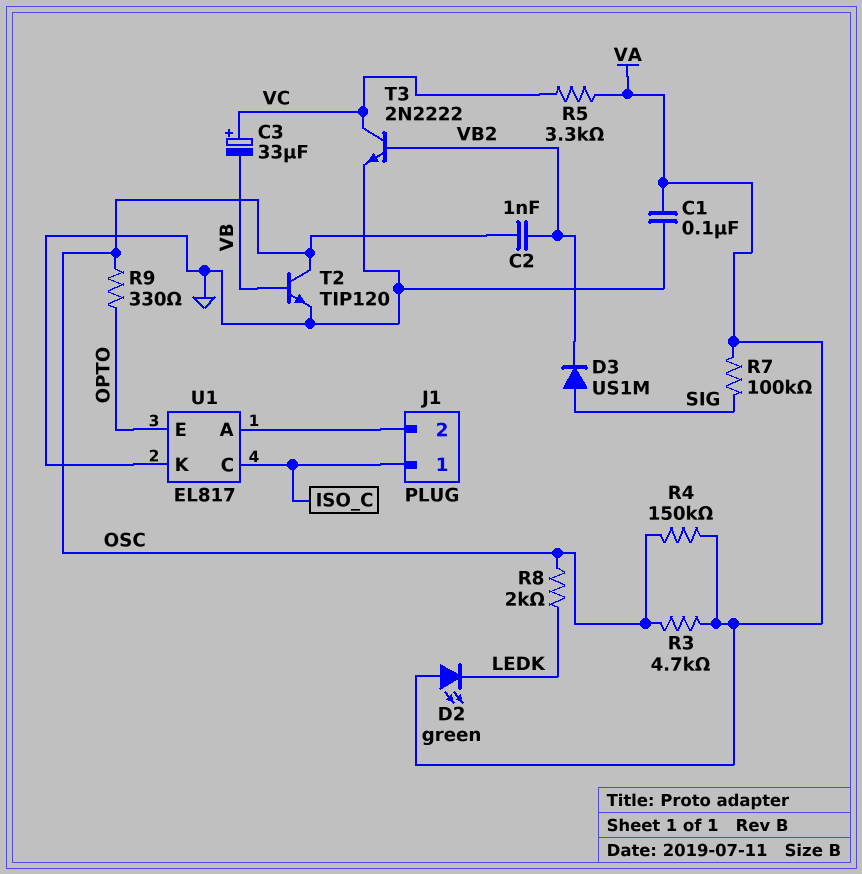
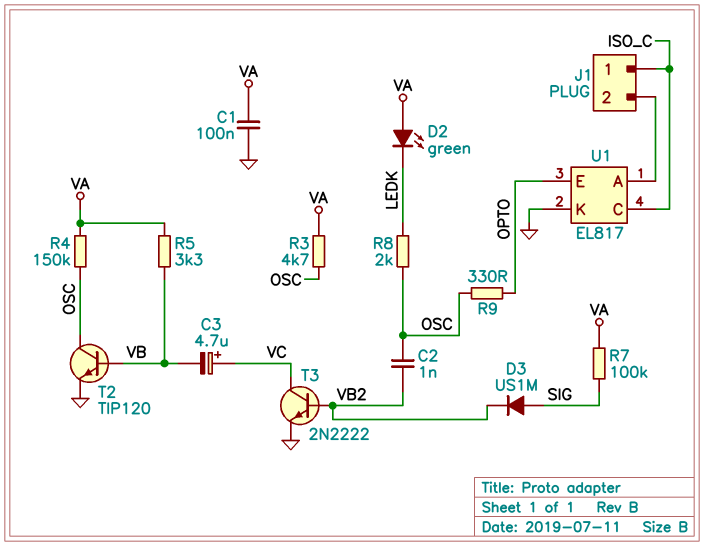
C3: 33uF (plus VC, minus VB) -> 4.7uF (plus VC, minus VB)
R5: 3.3k (VA, VC) -> 3.3k (VA, VB)

